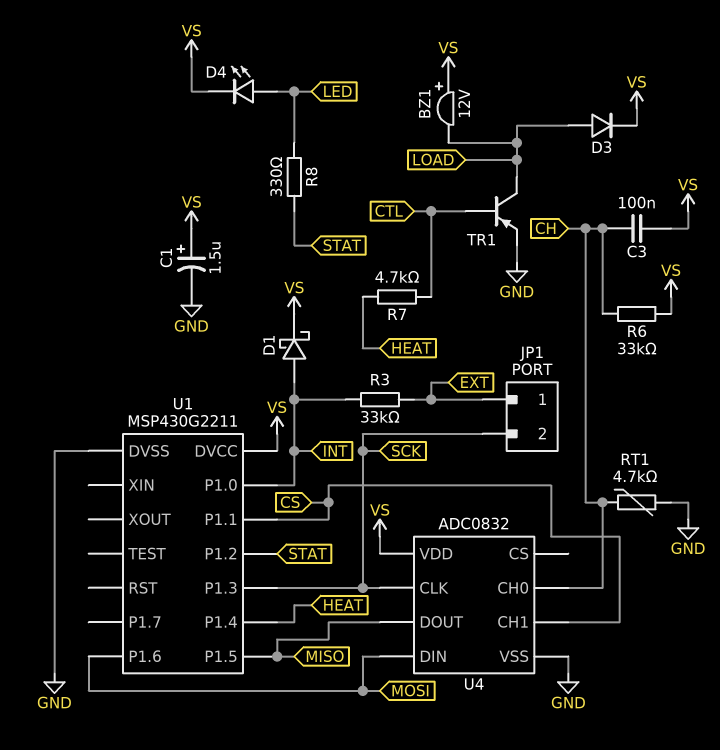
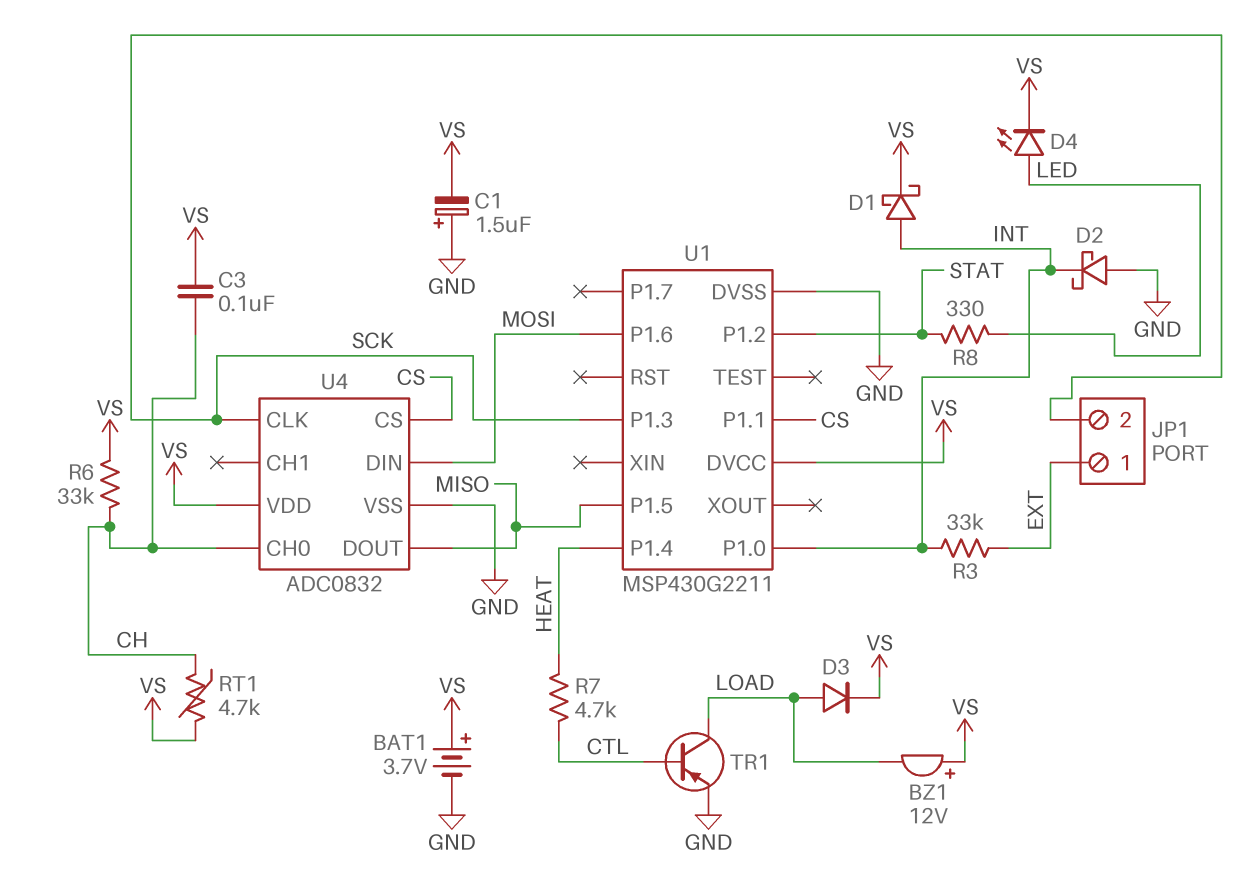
BAT1: none -> 3.7V (plus VS, minus GND)
C1: 1.5uF (plus VS, minus GND) -> 1.5uF (plus GND, minus VS)
D2: none -> schottky (A GND, K INT)
RT1: 4.7k (CH, GND) -> 4.7k (CH, VS)
U4 pin CH1: CS -> none
U4 pin CS: none -> CS

